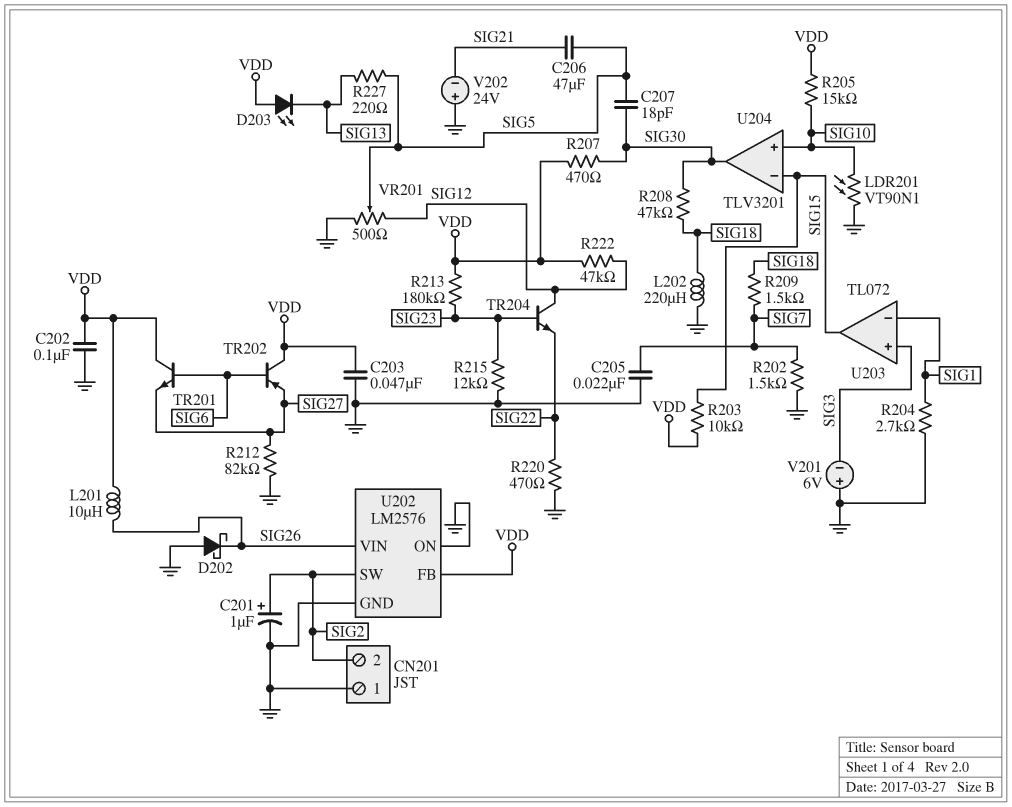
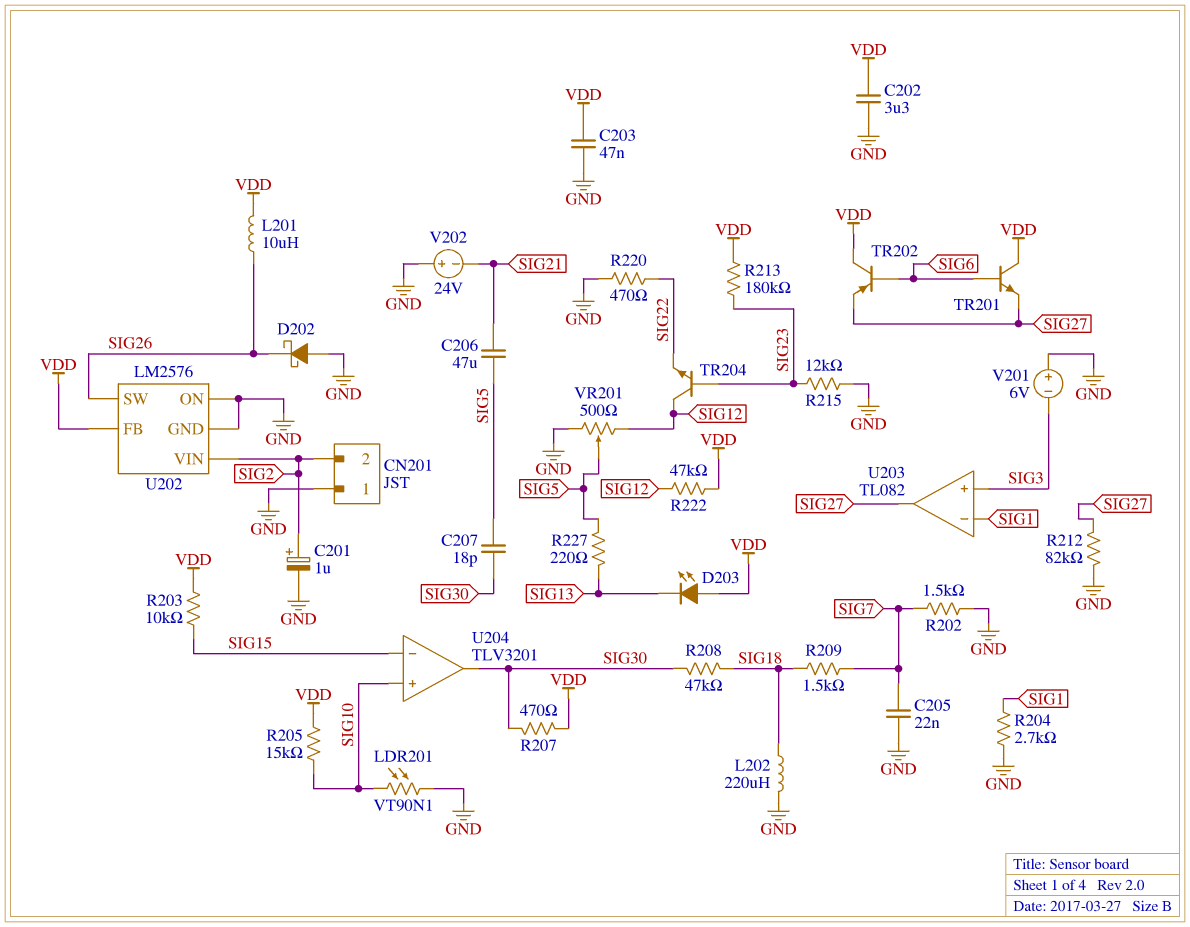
C202: 100nF (GND, VDD) -> 3.3uF (GND, VDD)
U202 pin SW: SIG2 -> SIG26
U202 pin VIN: SIG26 -> SIG2
U203: TL072 -> TL082
U203 pin out: SIG15 -> SIG27

